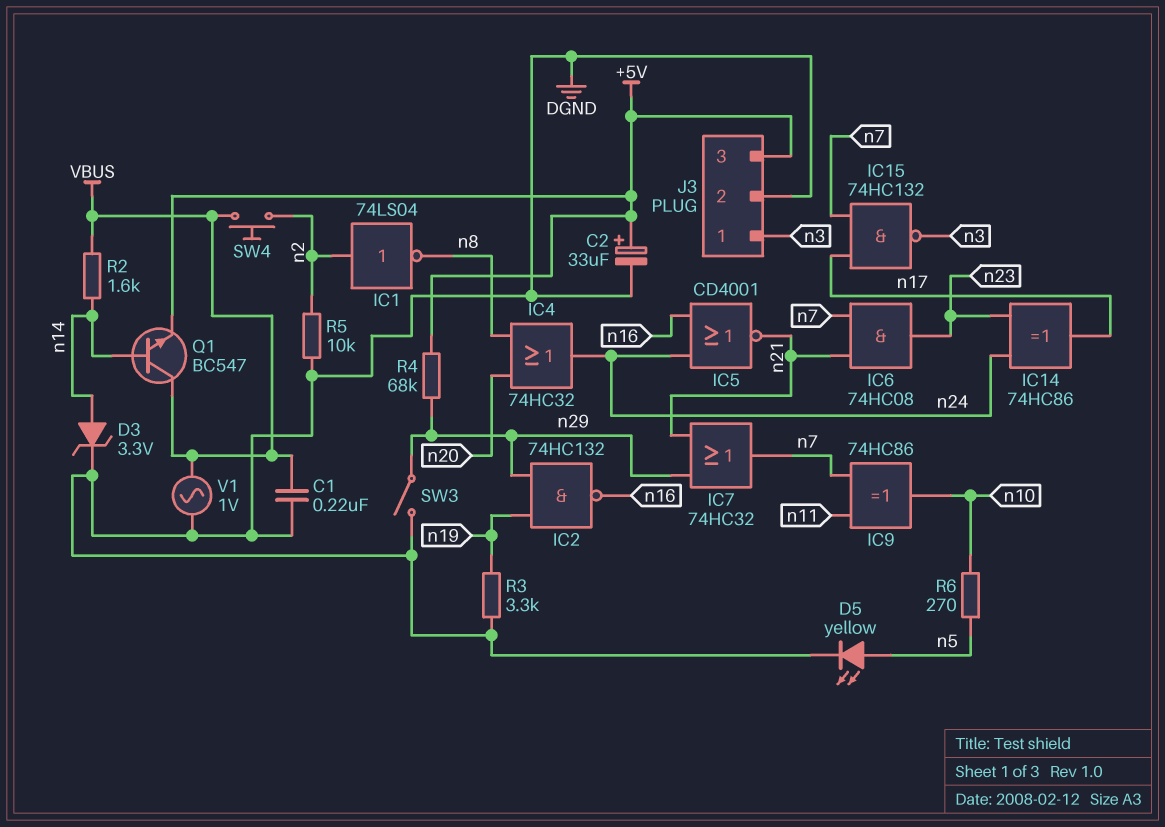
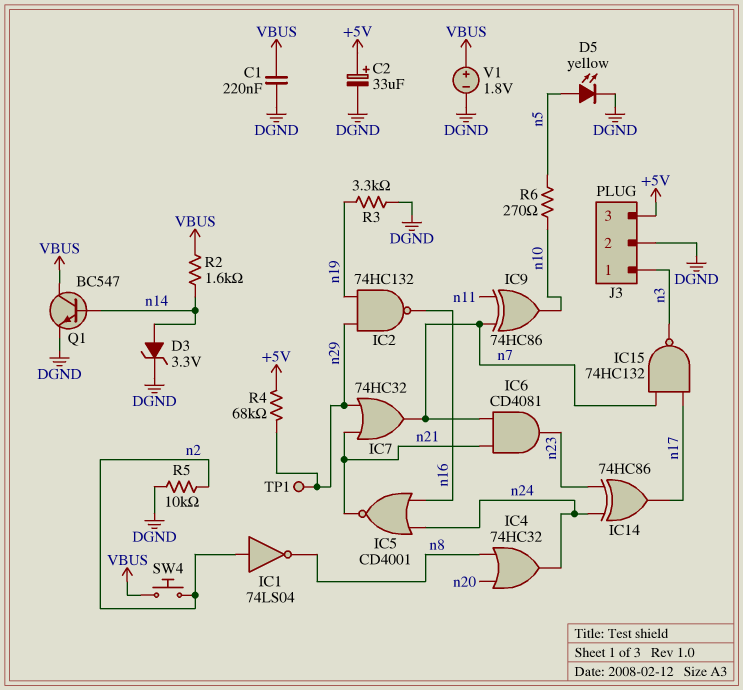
IC6: AND 74HC08 (in n7, in n21, out n23) -> AND CD4081 (in n7, in n21, out n23)
Q1: NPN BC547 (B n14, C VBUS, E +5V) -> NPN BC547 (B n14, C VBUS, E DGND)
SW3: switch (DGND, n29) -> none
TP1: none -> test point (n29)
V1: AC 1V (DGND, VBUS) -> 1.8V (plus VBUS, minus DGND)

